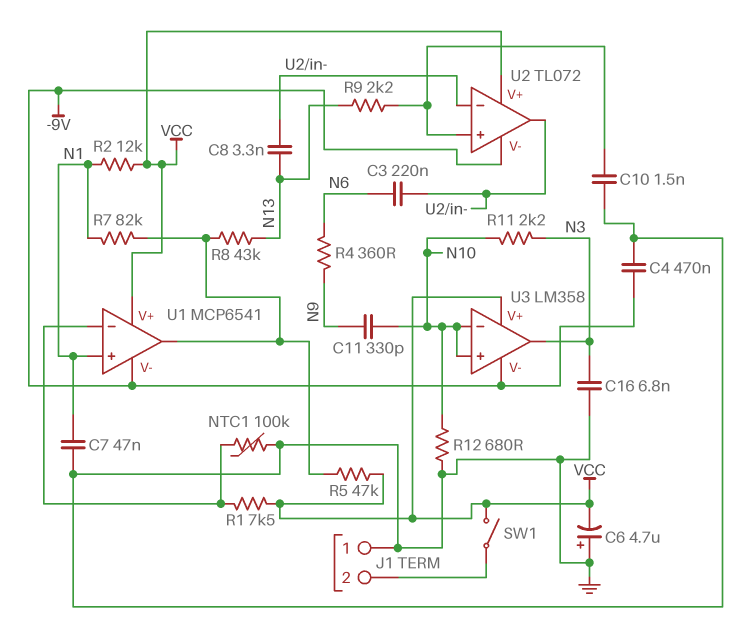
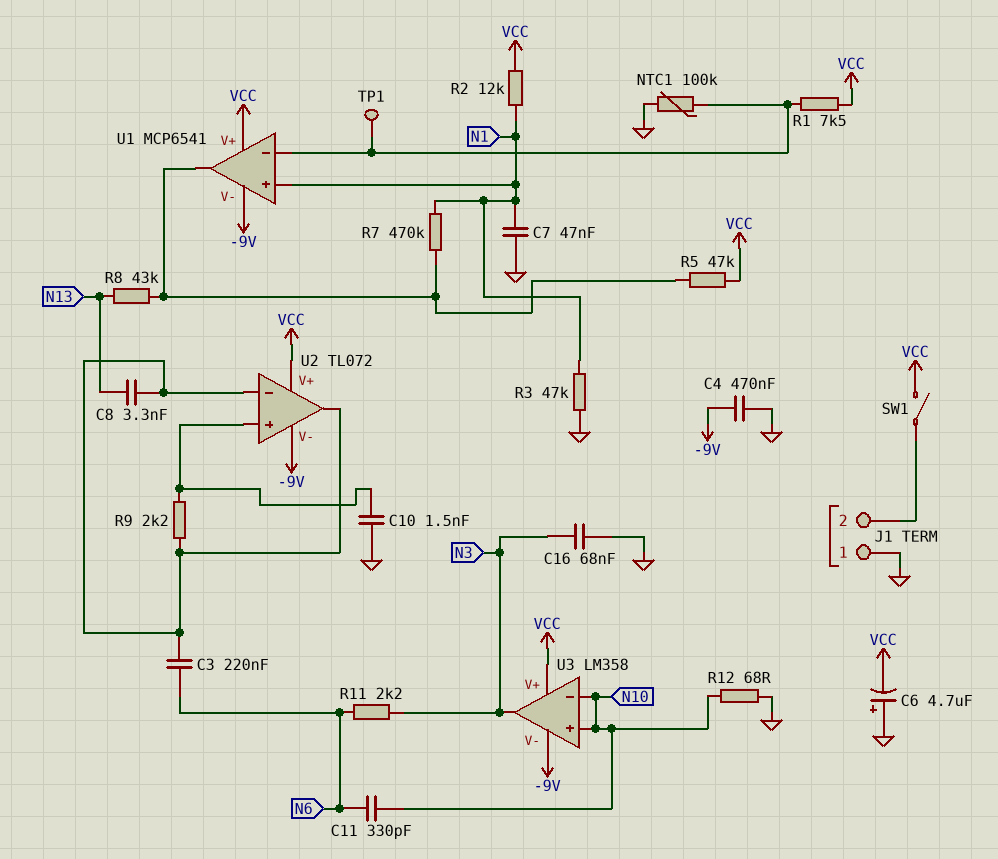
C11: 330pF (N9, N10) -> 330pF (N6, N10)
C16: 6.8nF (GND, N3) -> 68nF (GND, N3)
R3: none -> 47k (GND, N1)
R4: 360 (N6, N9) -> none
R7: 82k (N1, U1/out) -> 470k (N1, U1/out)
R9: 2.2k (N13, U2/in+) -> 2.2k (U2/in+, U2/in-)
R11: 2.2k (N3, N10) -> 2.2k (N3, N6)
R12: 680 (GND, N10) -> 68 (GND, N10)
TP1: none -> test point (U1/in-)

